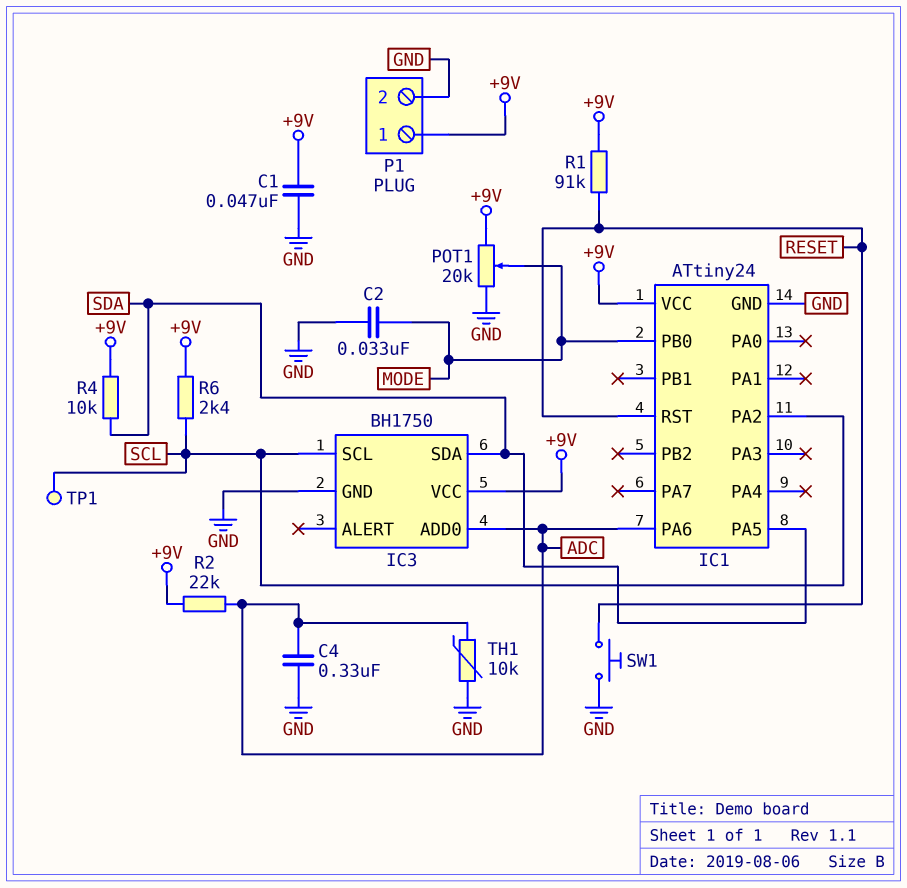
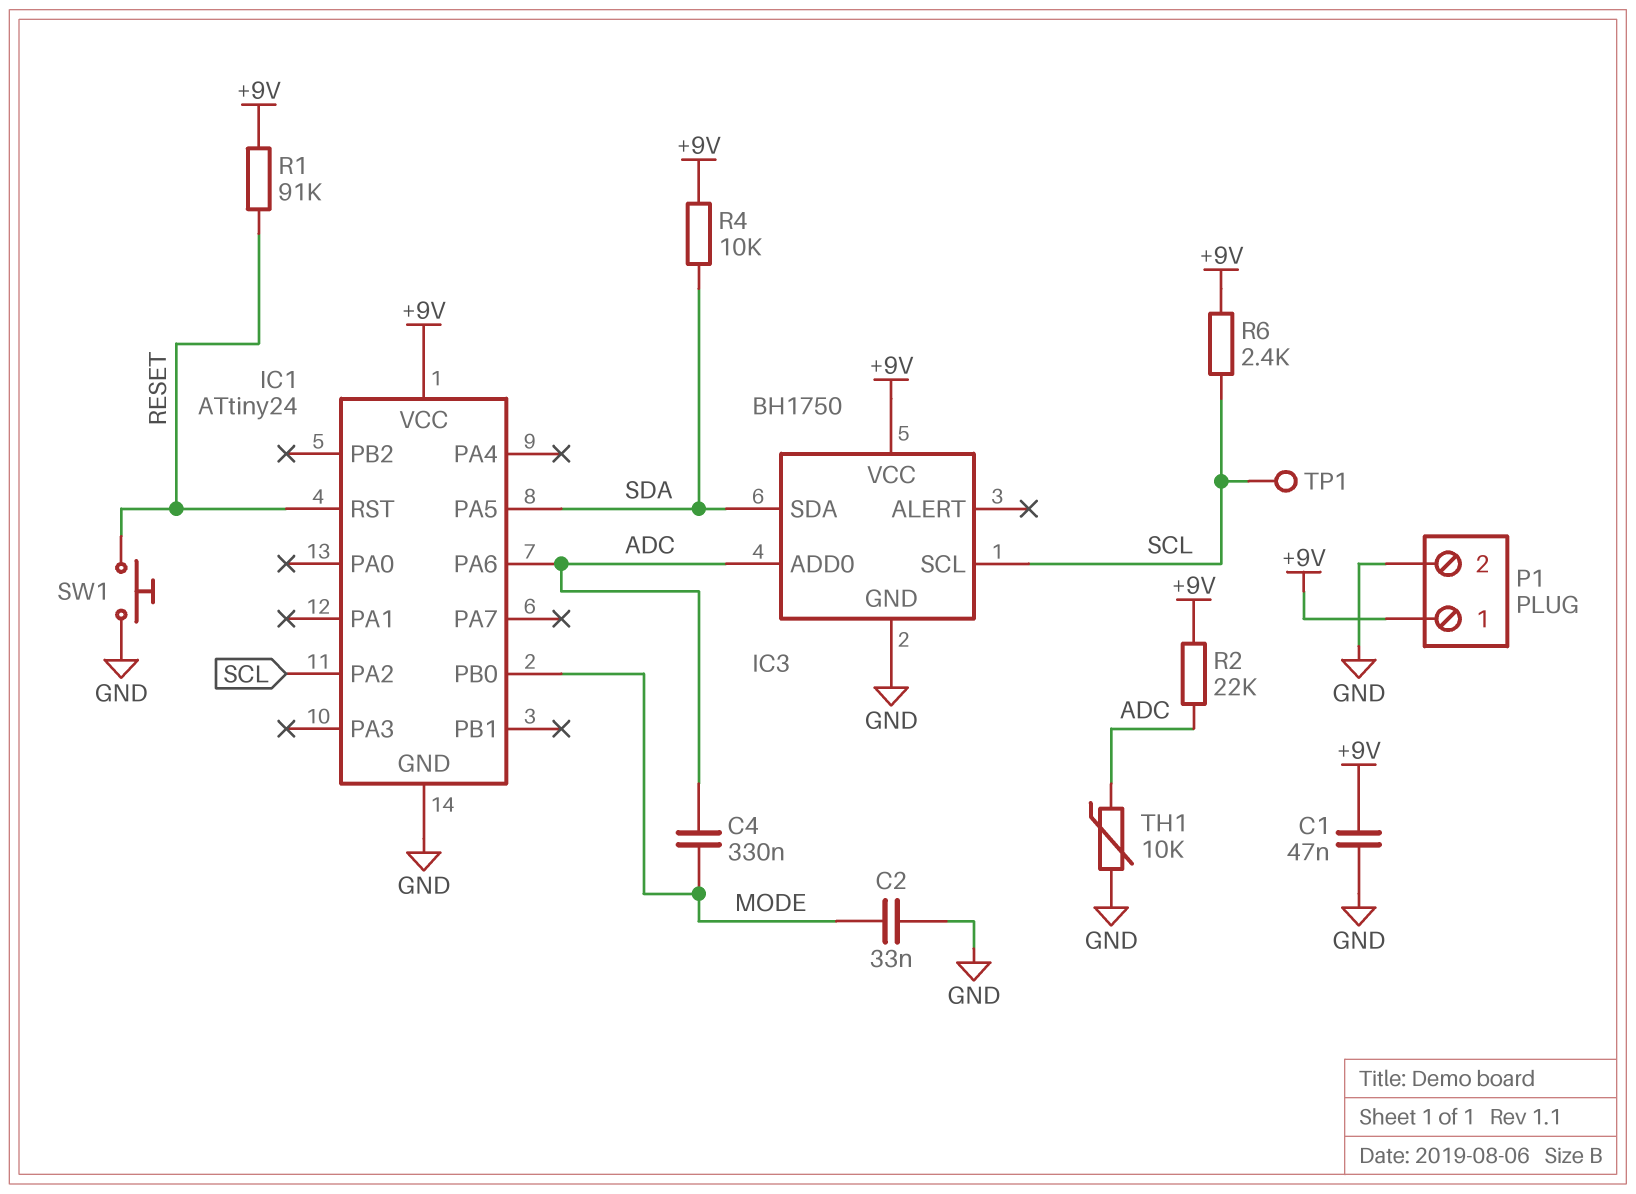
C4: 330nF (ADC, GND) -> 330nF (ADC, MODE)
POT1: 20k (+9V, GND, wiper MODE) -> none

